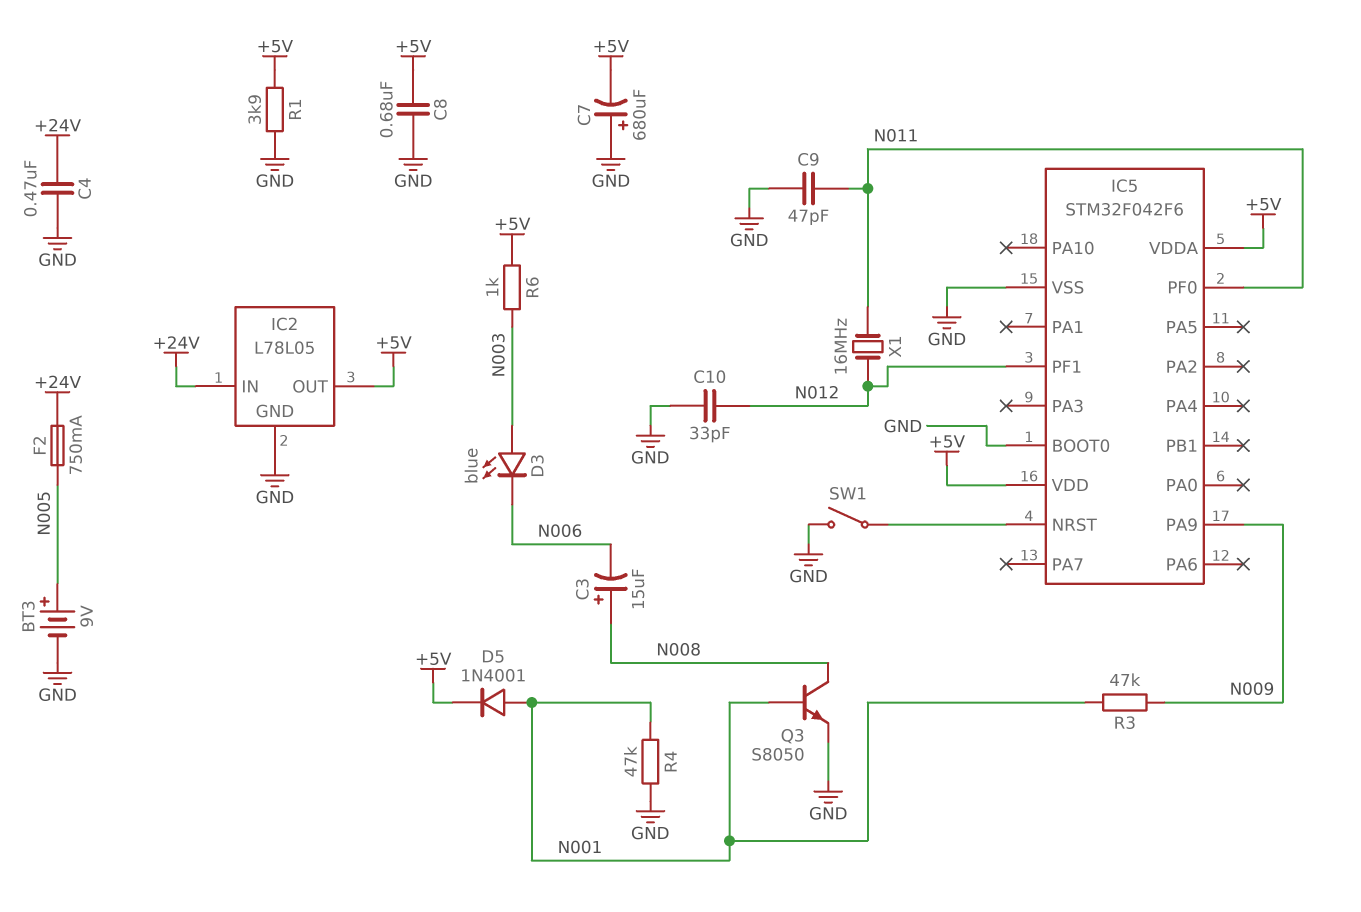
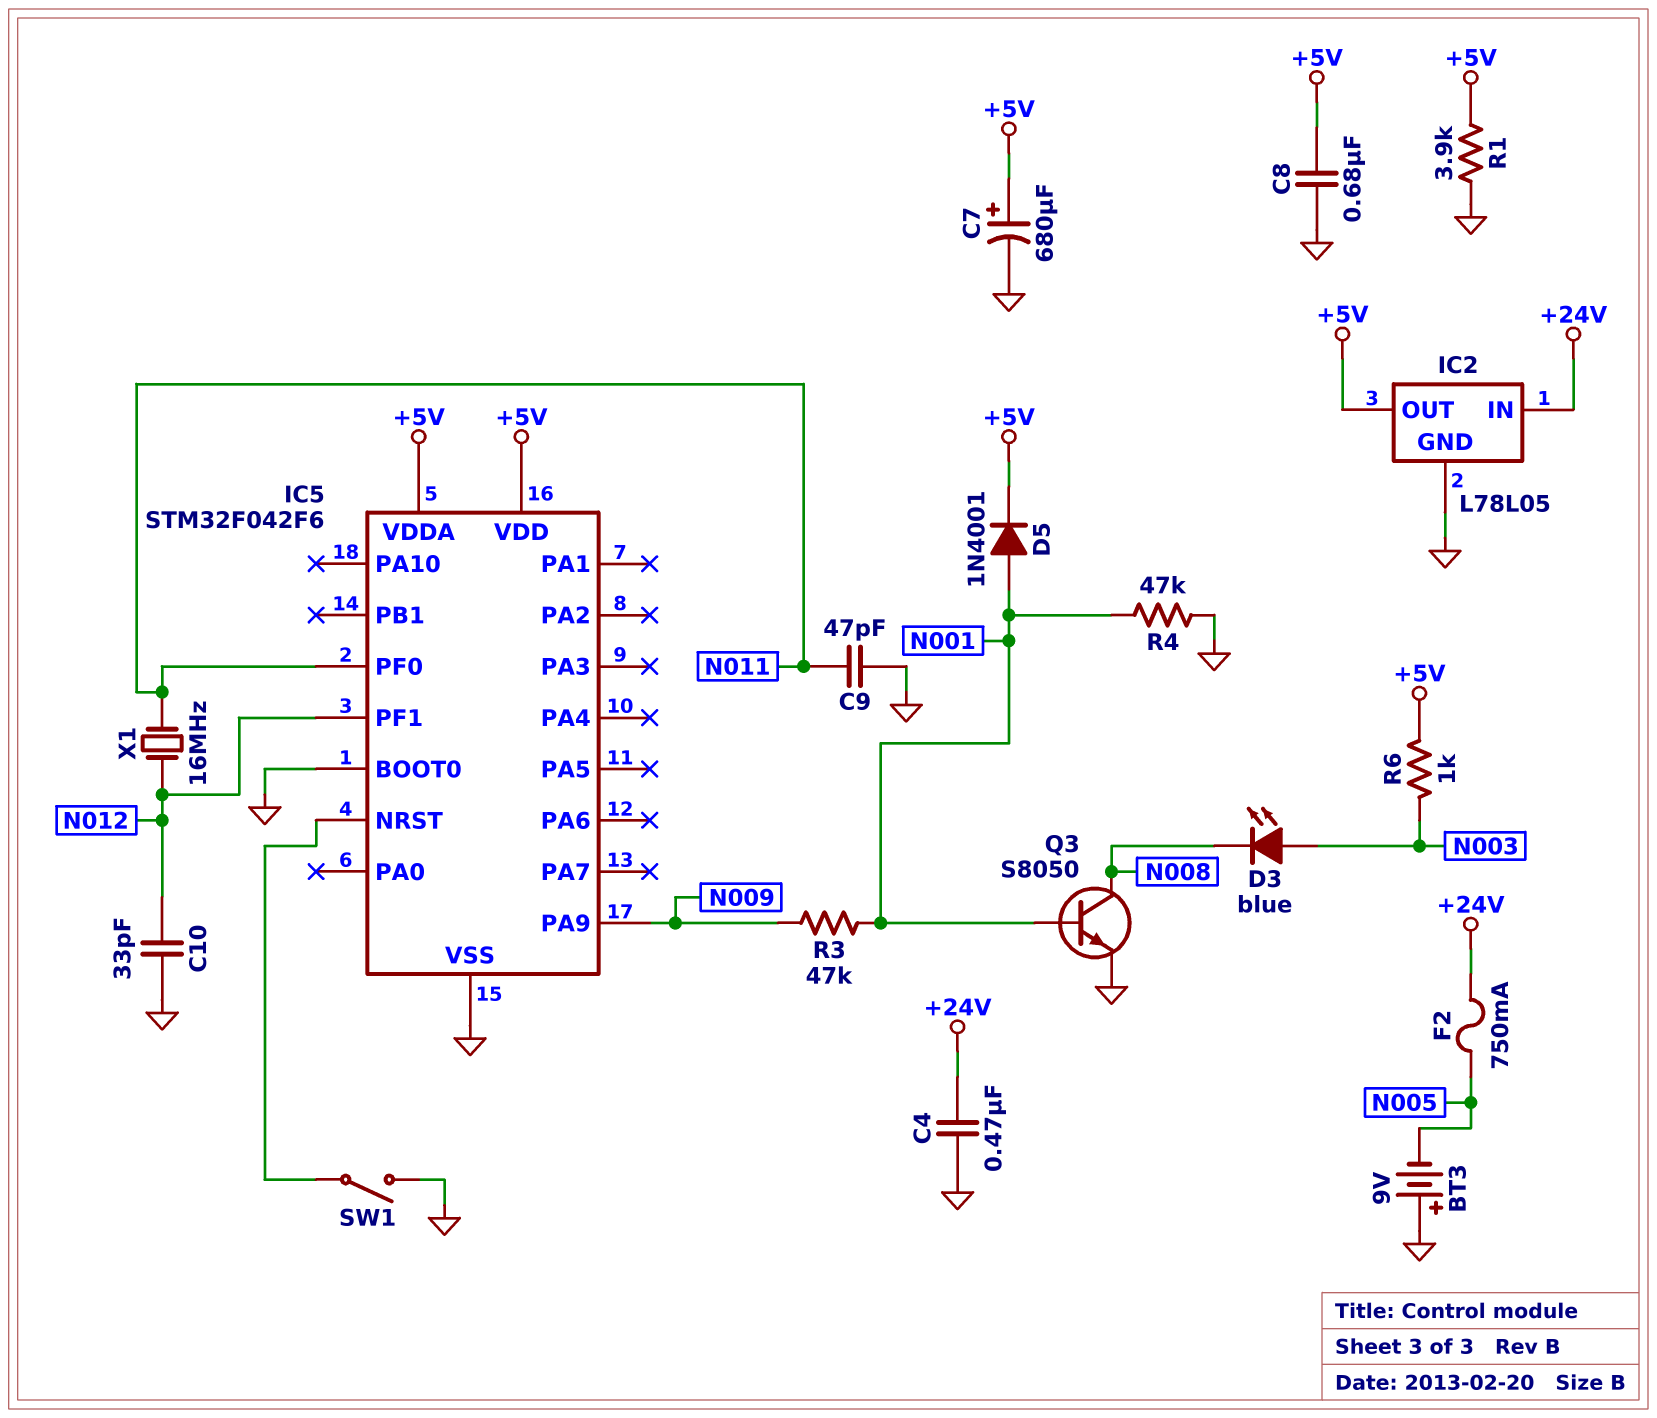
BT3: 9V (plus N005, minus GND) -> 9V (plus GND, minus N005)
C3: 15uF (plus N008, minus N006) -> none
C7: 680uF (plus GND, minus +5V) -> 680uF (plus +5V, minus GND)
D3: LED blue (A N003, K N006) -> LED blue (A N003, K N008)

